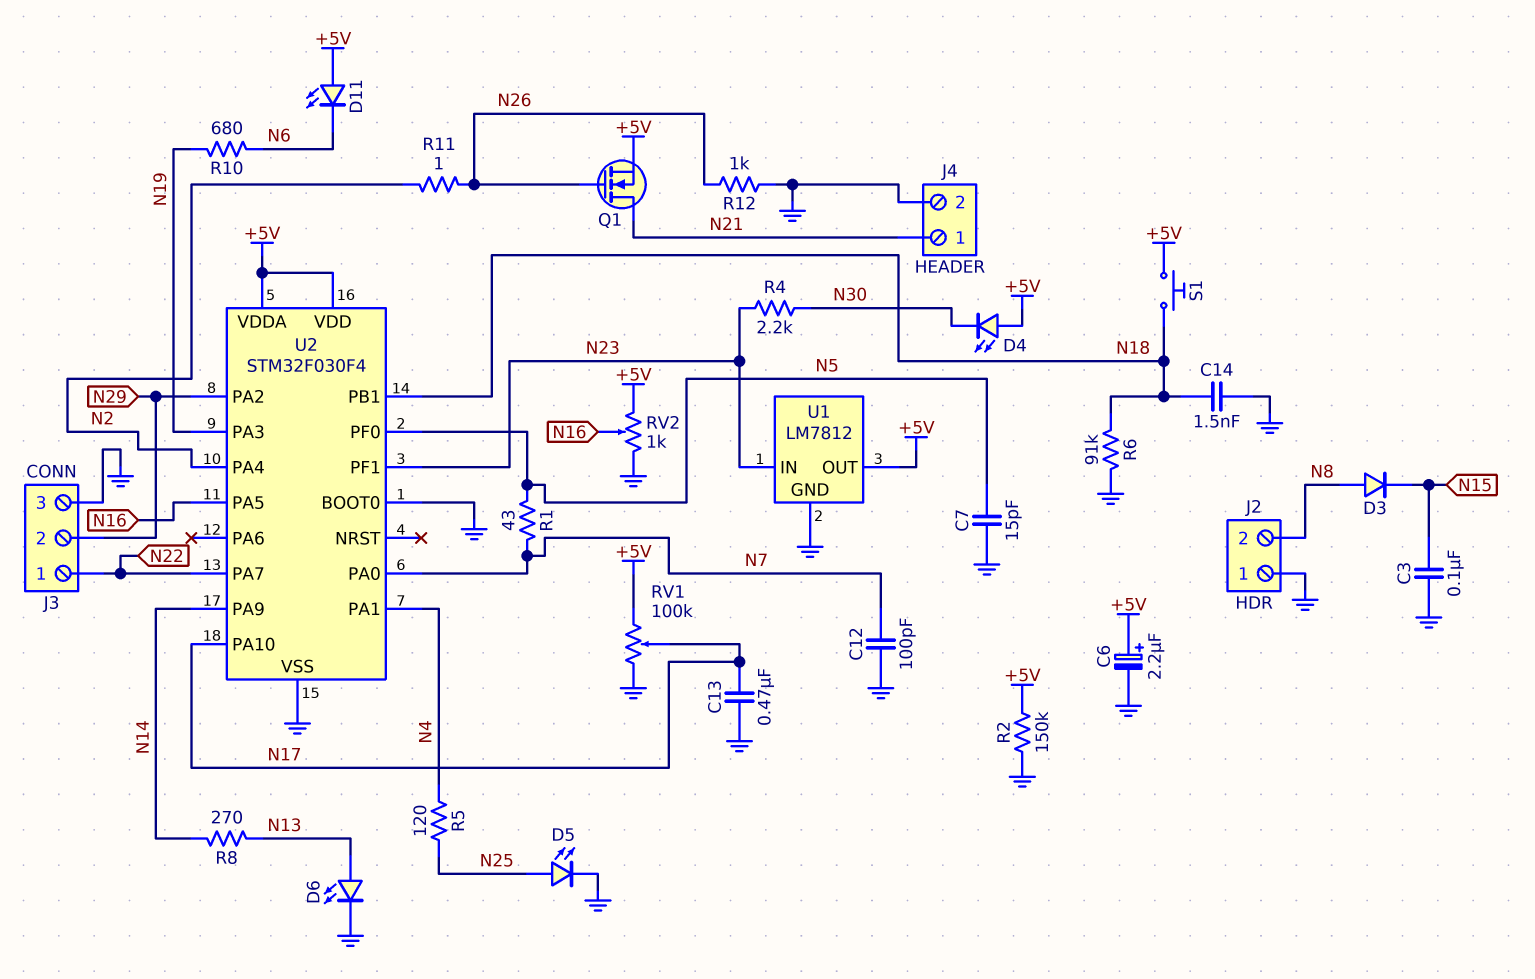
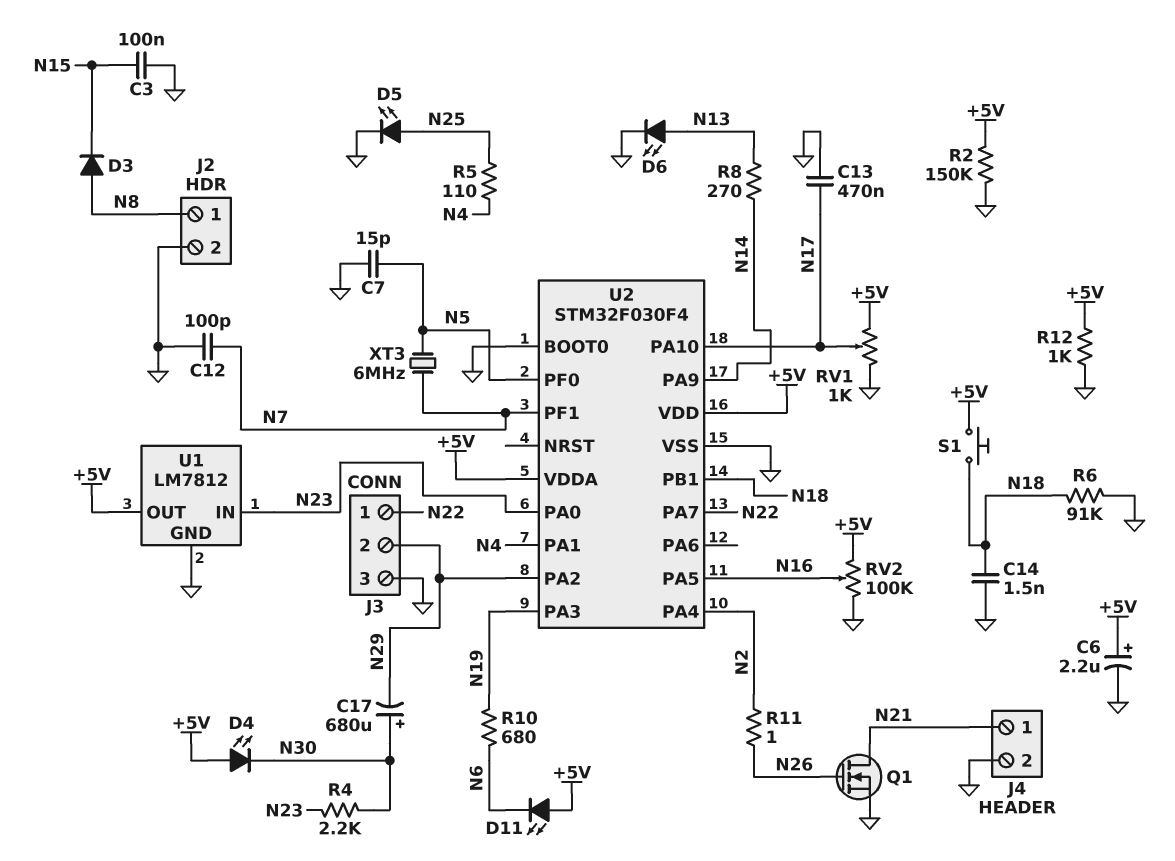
C17: none -> 680uF (plus N30, minus N29)
J2 pin 1: GND -> N8
J2 pin 2: N8 -> GND
Q1: NMOS (G N26, D N21, S +5V) -> NMOS (G N26, D N21, S GND)
R1: 43 (N5, N7) -> none
R5: 120 (N4, N25) -> 110 (N4, N25)
R12: 1k (GND, N26) -> 1k (+5V, GND)
RV1: 100k (+5V, GND, wiper N17) -> 1k (+5V, GND, wiper N17)
RV2: 1k (+5V, GND, wiper N16) -> 100k (+5V, GND, wiper N16)
U2 pin PA0: N7 -> N23
U2 pin PF1: N23 -> N7
XT3: none -> 6MHz (N5, N7)

